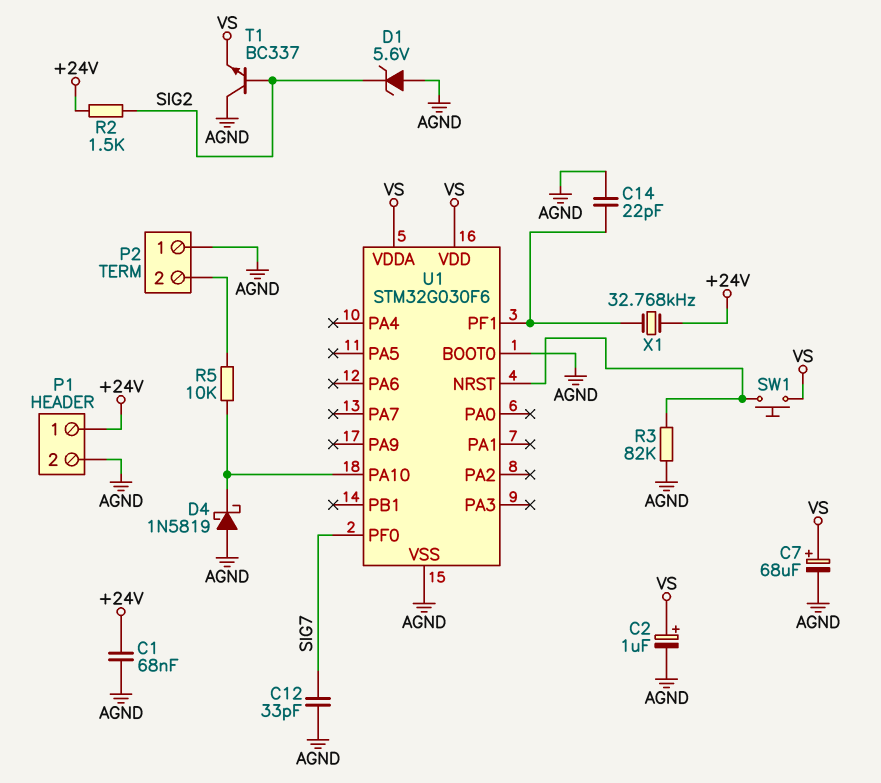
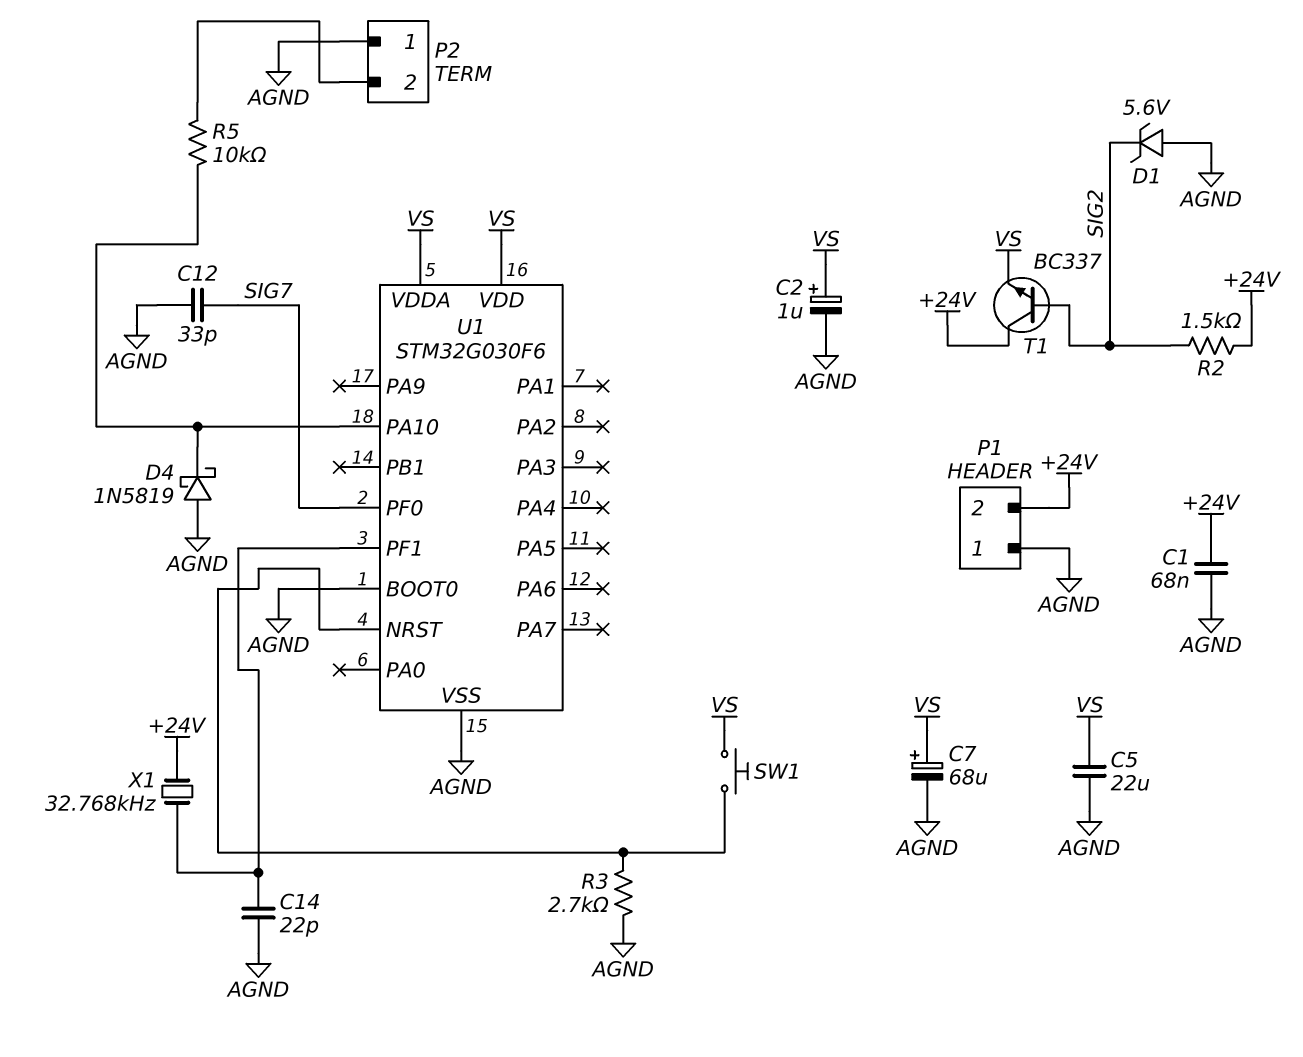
C5: none -> 22uF (AGND, VS)
P1 pin 1: +24V -> AGND
P1 pin 2: AGND -> +24V
R3: 82k (AGND, U1/NRST) -> 2.7k (AGND, U1/NRST)
T1: NPN BC337 (B SIG2, C AGND, E VS) -> NPN BC337 (B SIG2, C +24V, E VS)

